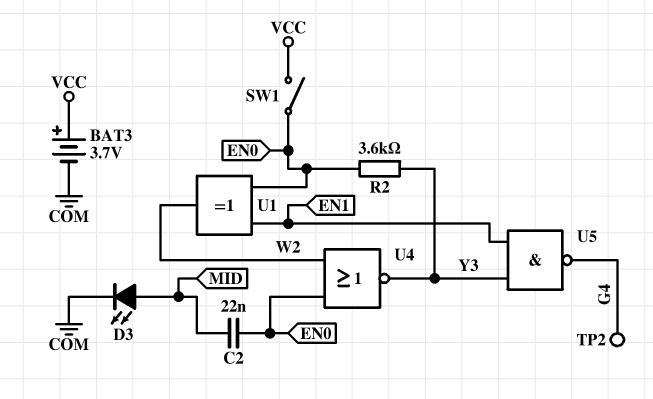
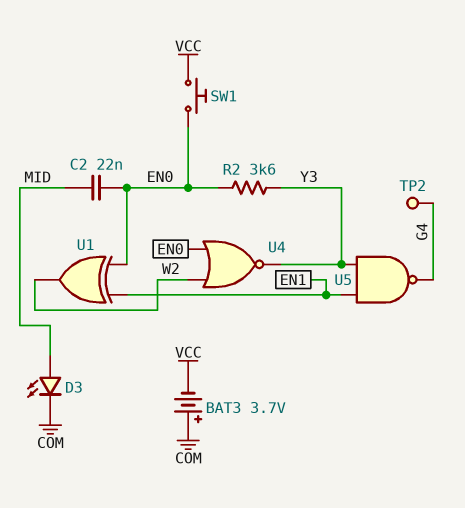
BAT3: 3.7V (plus VCC, minus COM) -> 3.7V (plus COM, minus VCC)
SW1: switch (EN0, VCC) -> button (EN0, VCC)

